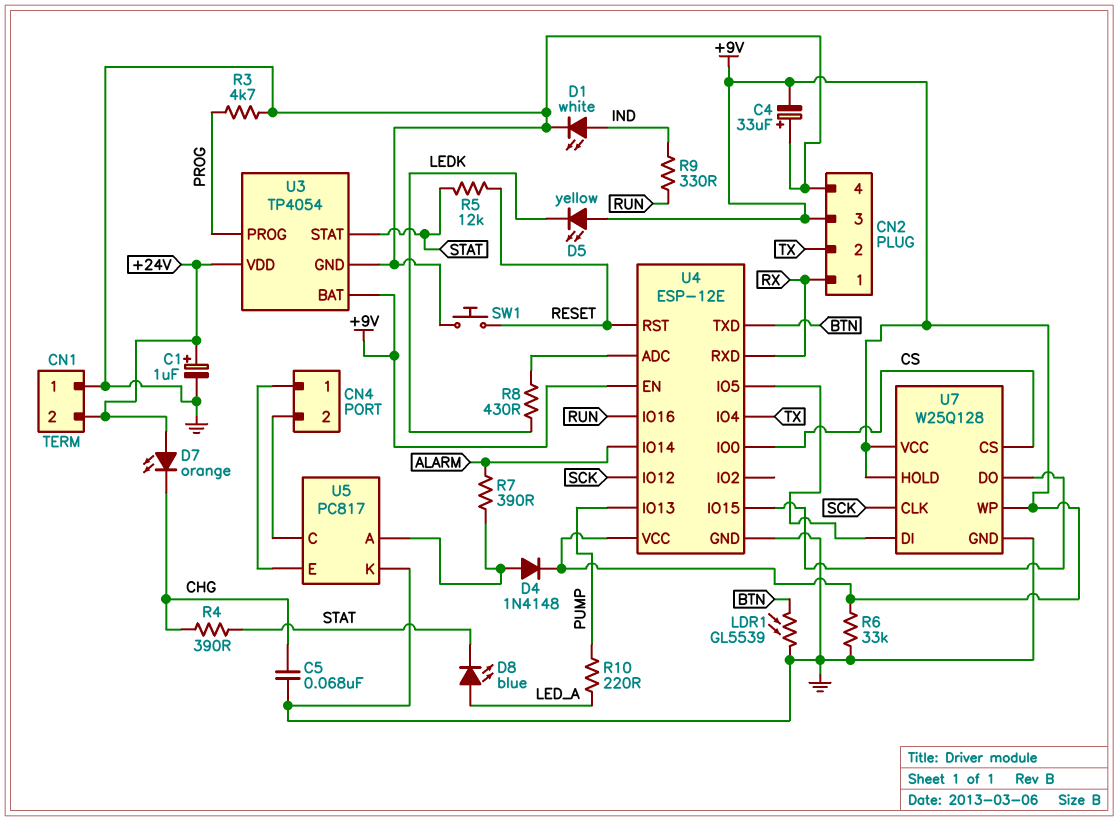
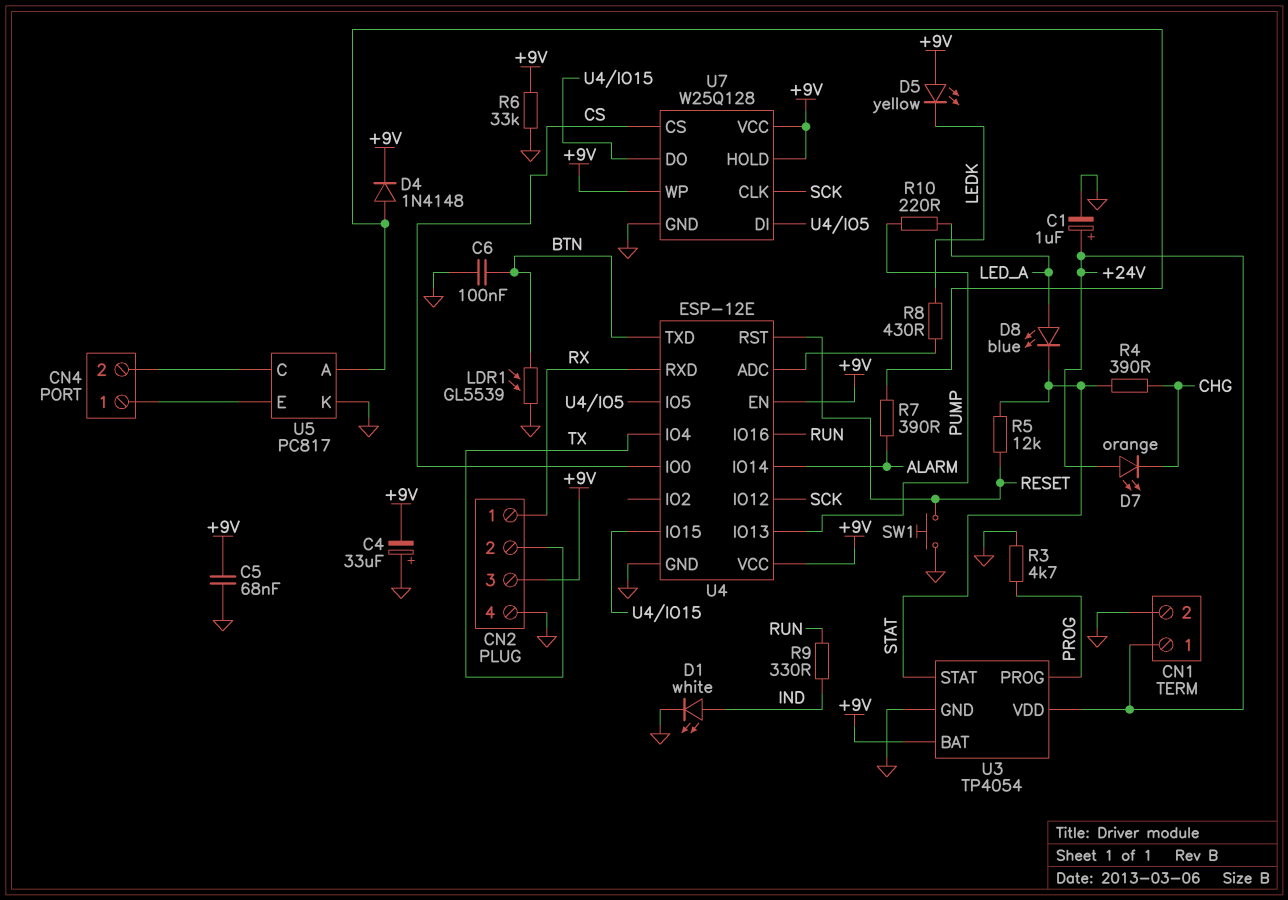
C5: 68nF (CHG, GND) -> 68nF (+9V, GND)
C6: none -> 100nF (BTN, GND)
CN1 pin 1: GND -> +24V
CN1 pin 2: +24V -> GND

